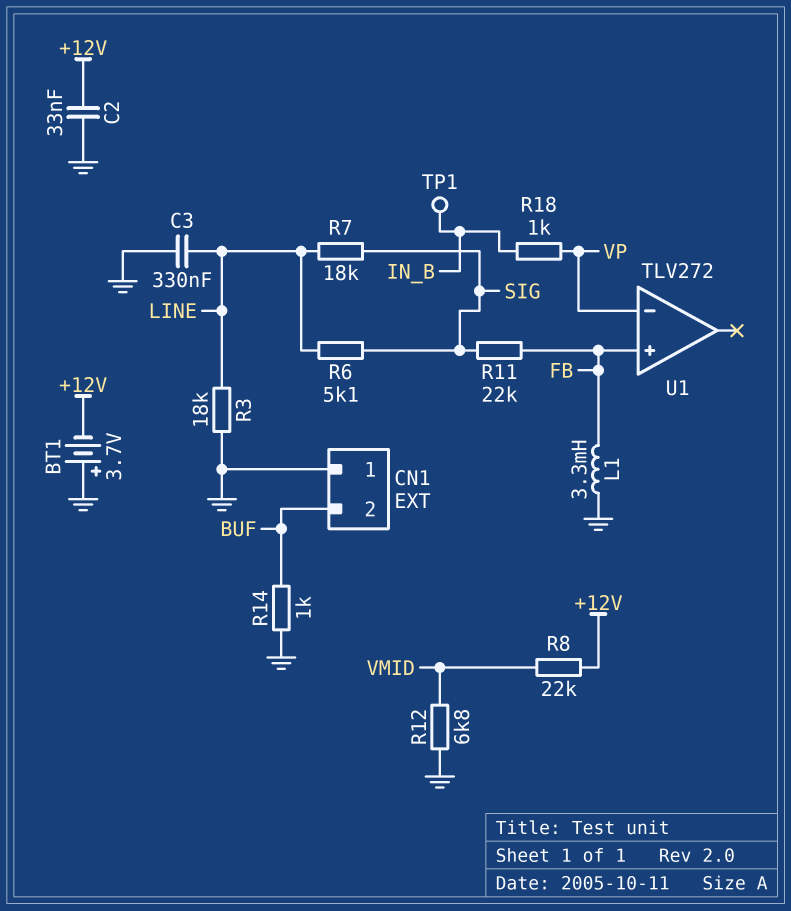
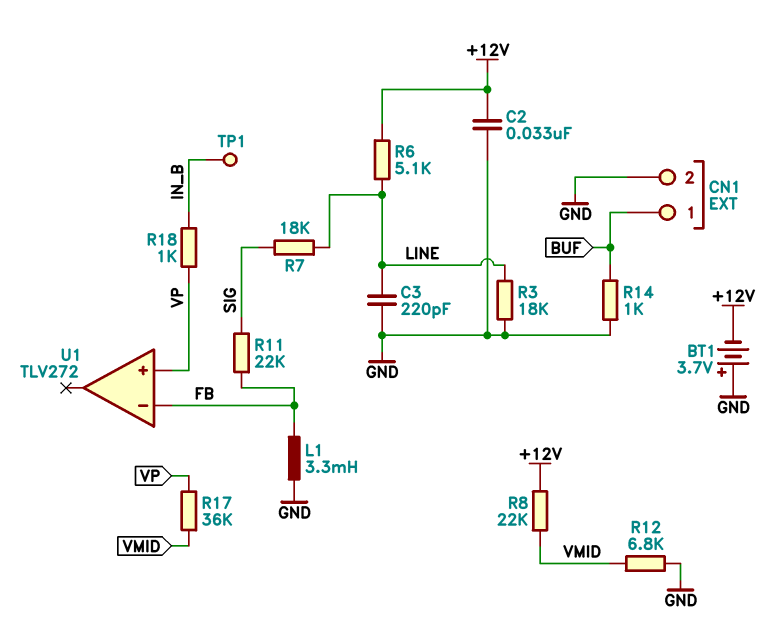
C3: 330nF (GND, LINE) -> 220pF (GND, LINE)
CN1 pin 1: GND -> BUF
CN1 pin 2: BUF -> GND
R6: 5.1k (LINE, SIG) -> 5.1k (+12V, LINE)
R17: none -> 36k (VMID, VP)
U1 pin in+: FB -> VP
U1 pin in-: VP -> FB

